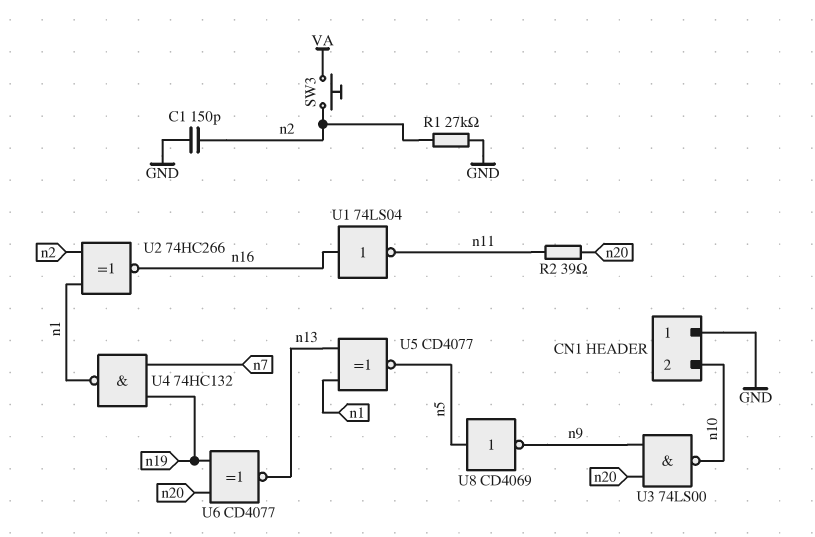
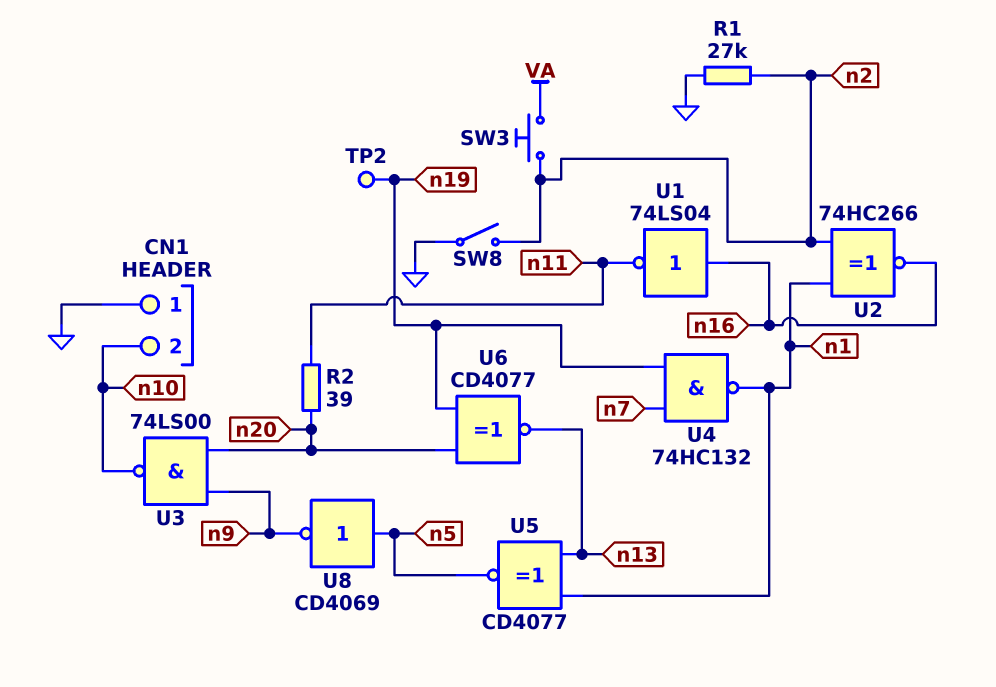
C1: 150pF (GND, n2) -> none
SW8: none -> switch (GND, n2)
TP2: none -> test point (n19)

